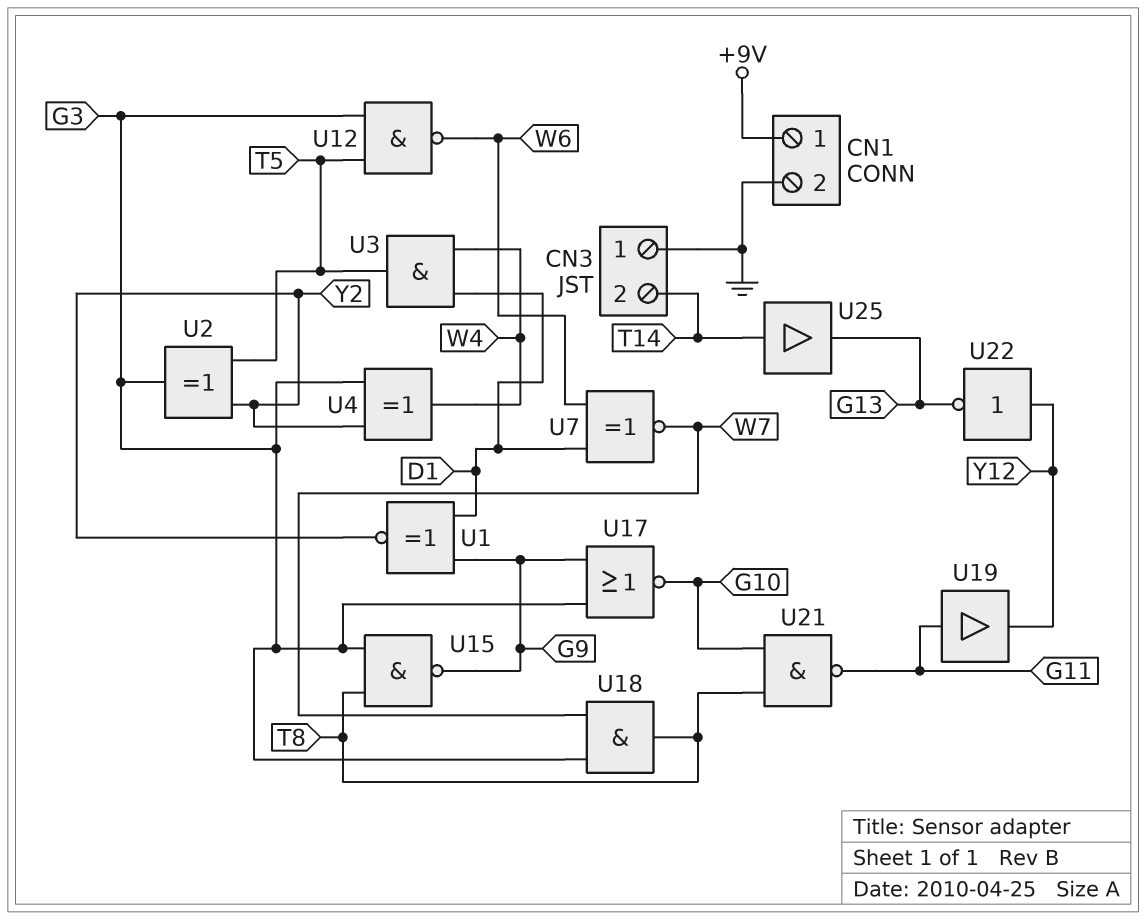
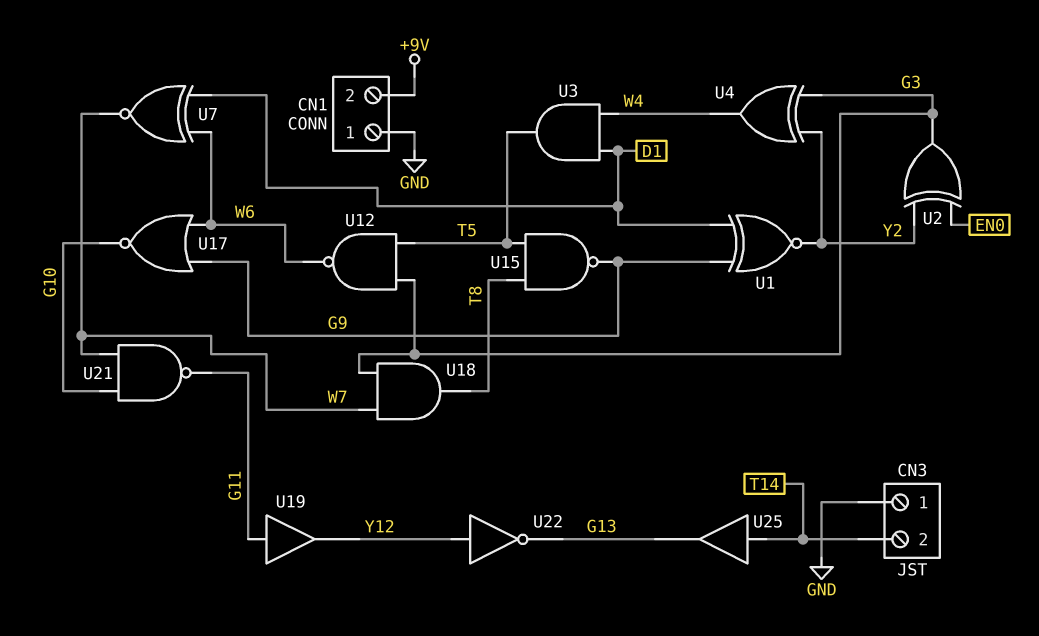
CN1 pin 1: +9V -> GND
CN1 pin 2: GND -> +9V
U2: XOR (in T5, in Y2, out G3) -> XOR (in EN0, in Y2, out G3)
U15: NAND (in G3, in T8, out G9) -> NAND (in T5, in T8, out G9)
U17: NOR (in G3, in G9, out G10) -> NOR (in G9, in W6, out G10)
U21: NAND (in G10, in T8, out G11) -> NAND (in G10, in W7, out G11)

